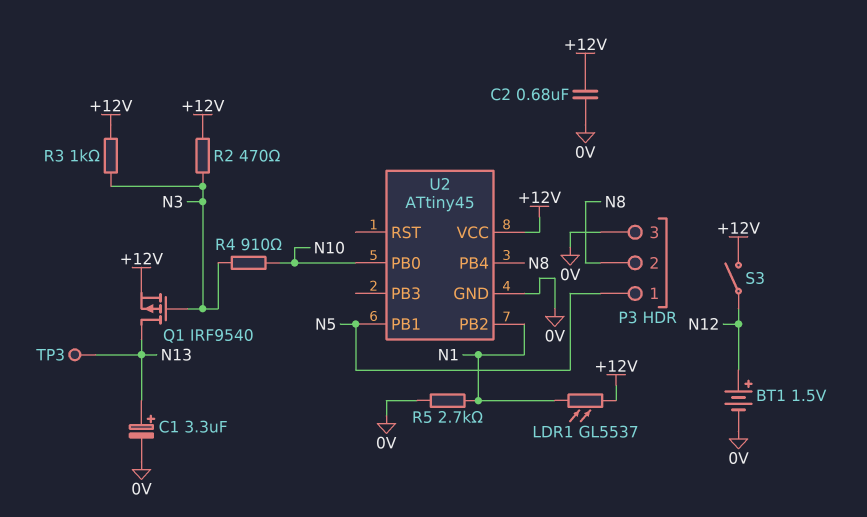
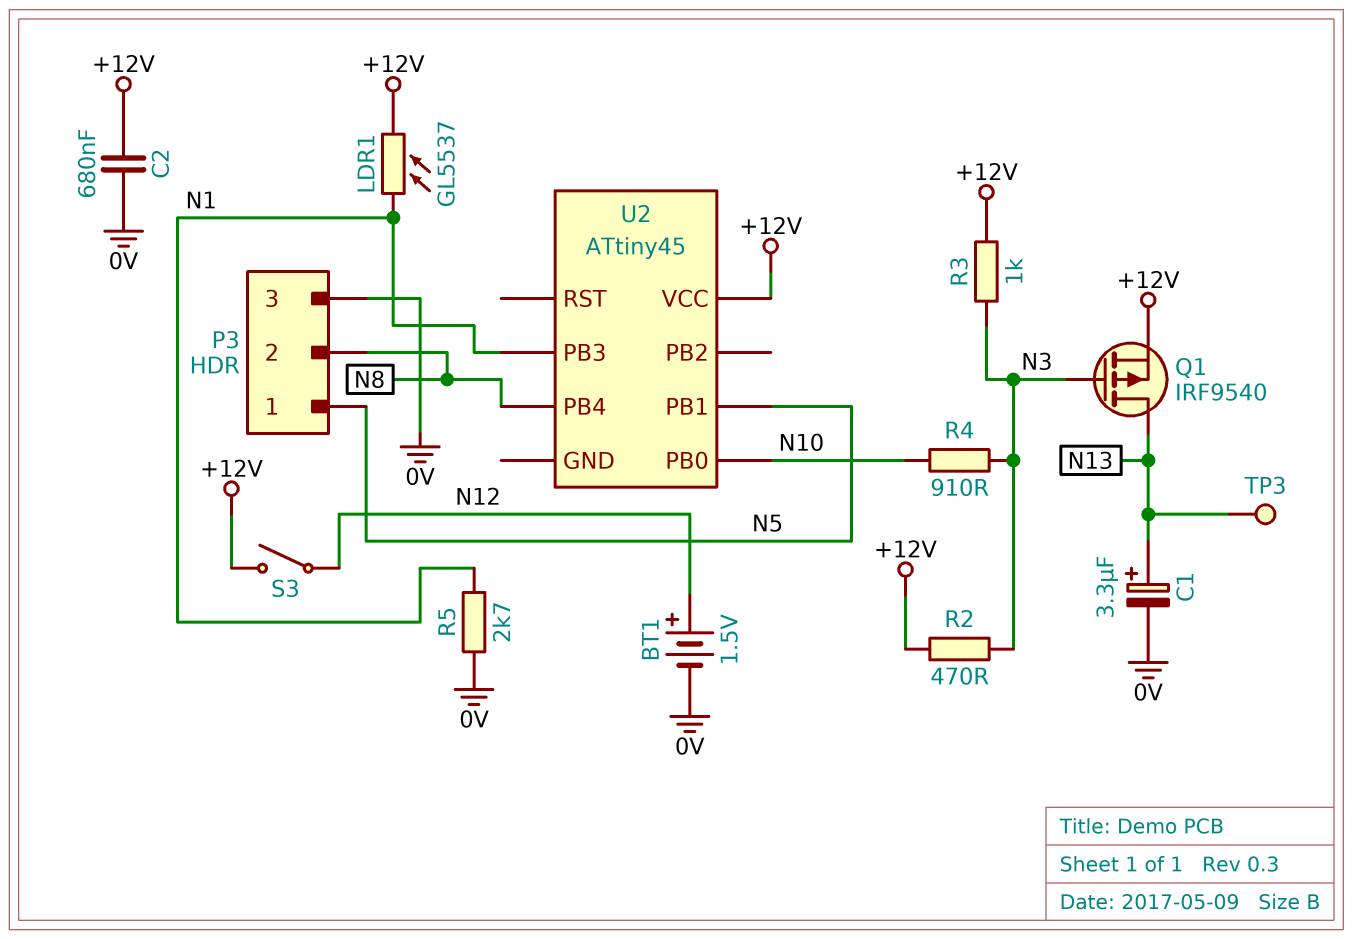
U2 pin GND: 0V -> none
U2 pin PB2: N1 -> none
U2 pin PB3: none -> N1

